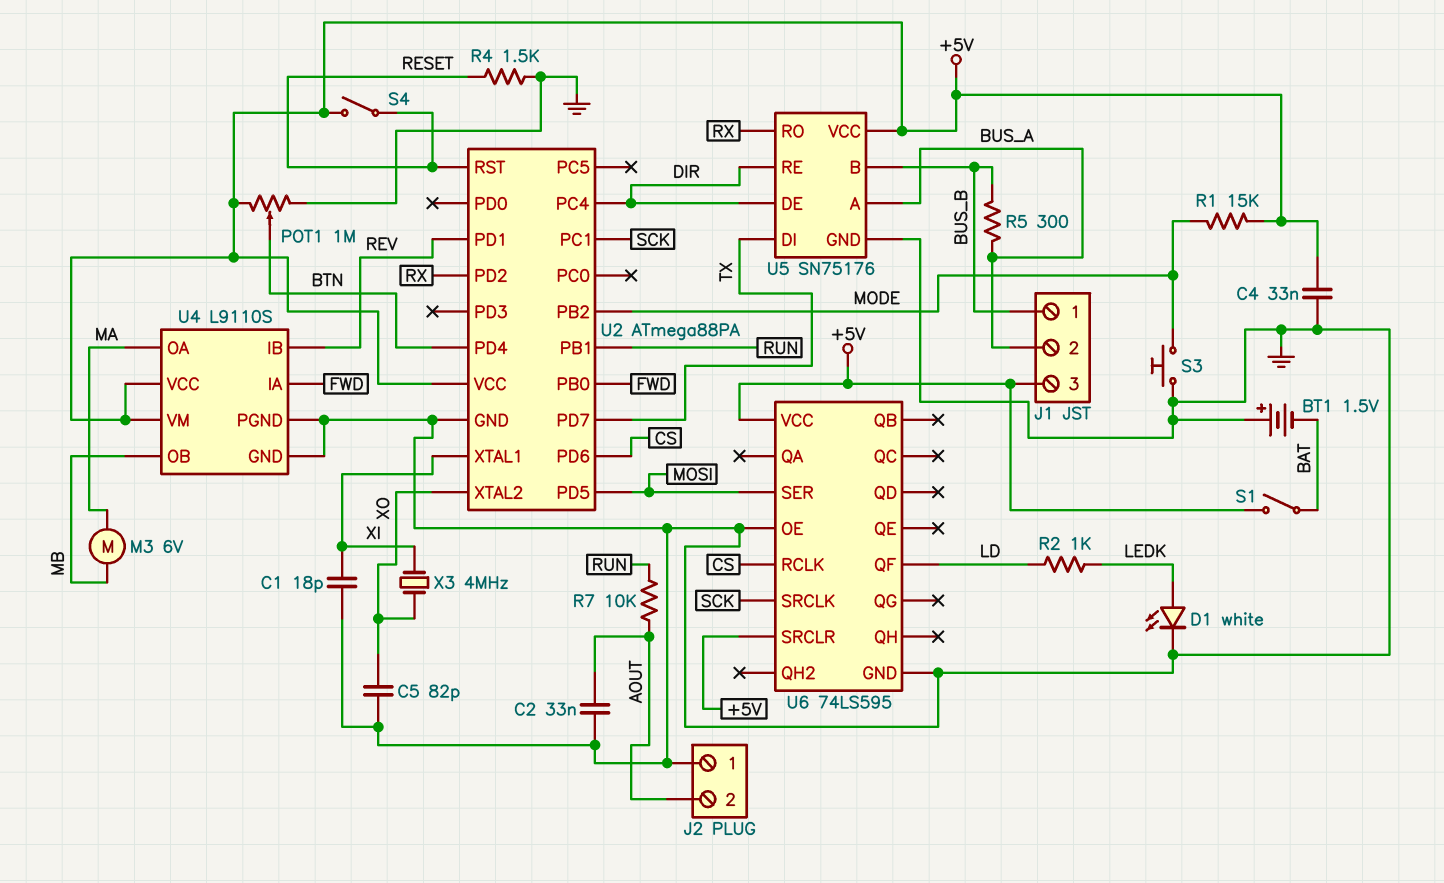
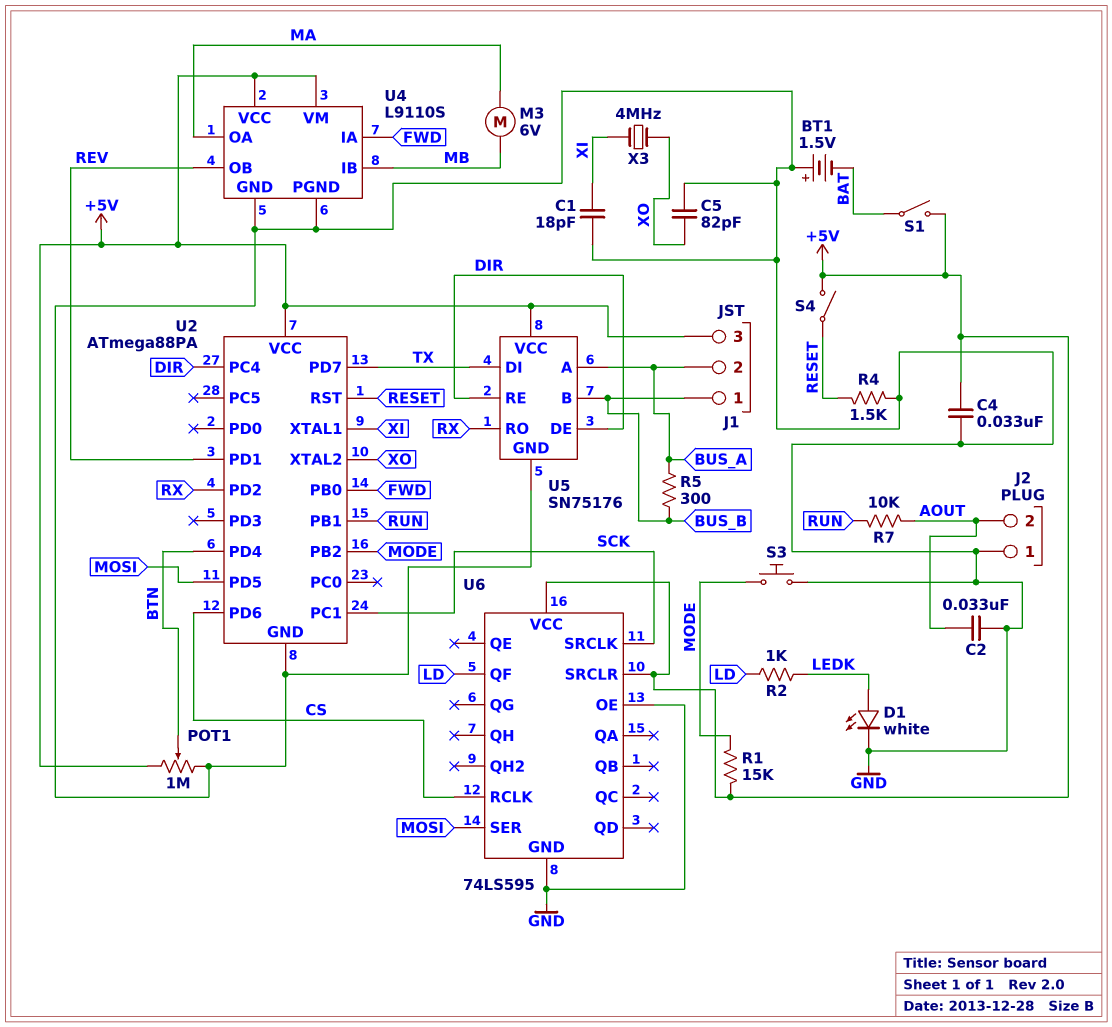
U4 pin IB: REV -> MB
U4 pin OB: MB -> REV

